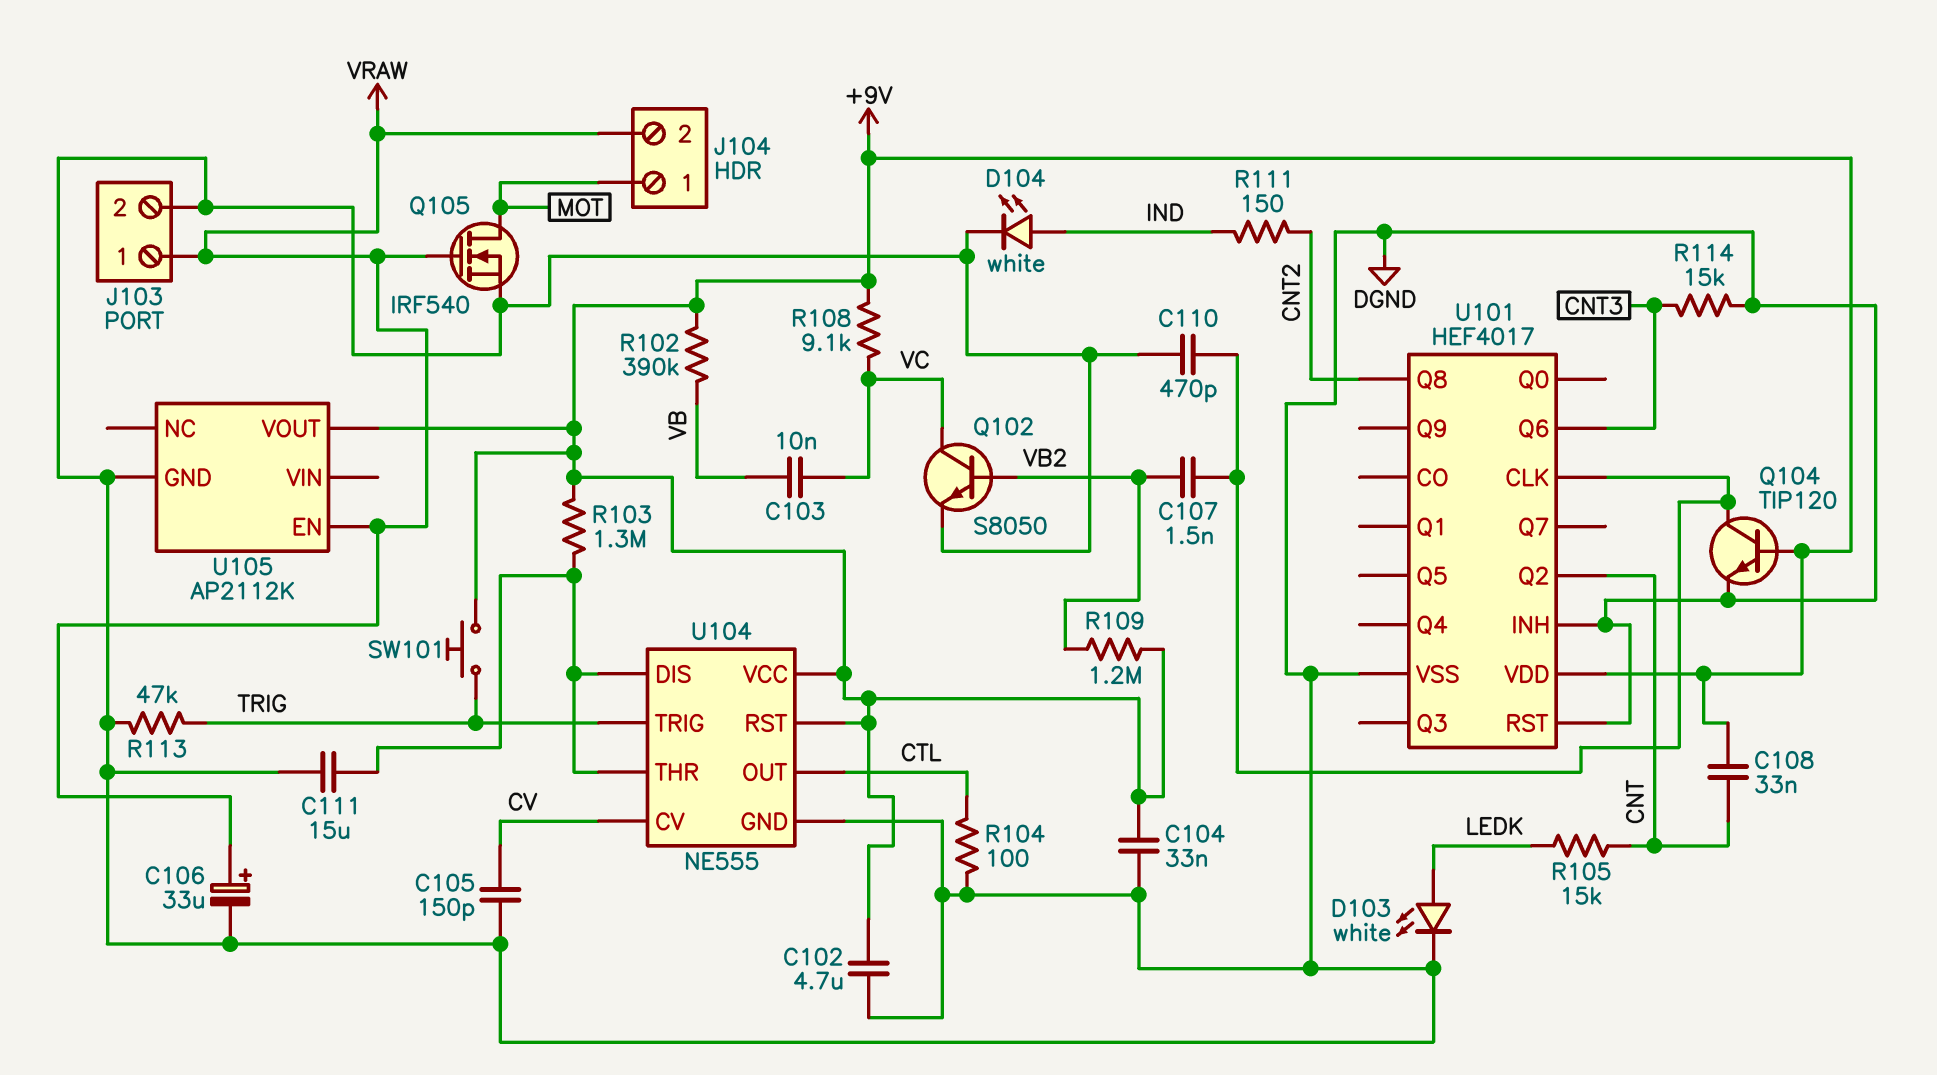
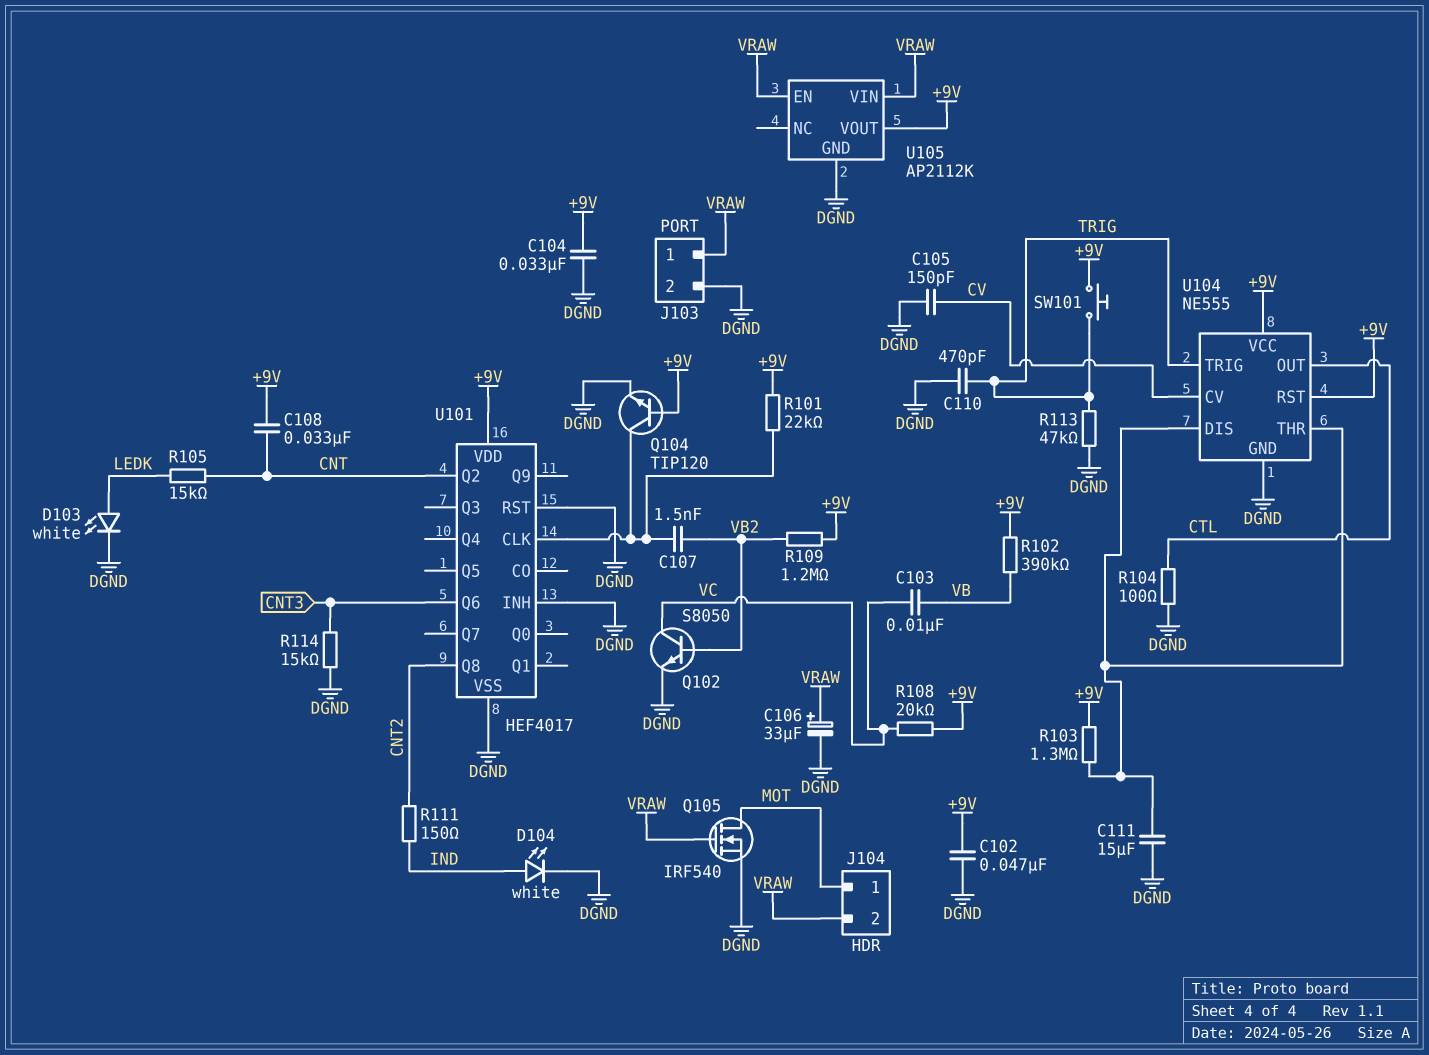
C102: 4.7uF (+9V, DGND) -> 47nF (+9V, DGND)
C110: 470pF (DGND, U101/CLK) -> 470pF (DGND, TRIG)
R101: none -> 22k (+9V, U101/CLK)
R108: 9.1k (+9V, VC) -> 20k (+9V, VC)
U105 pin VIN: none -> VRAW

